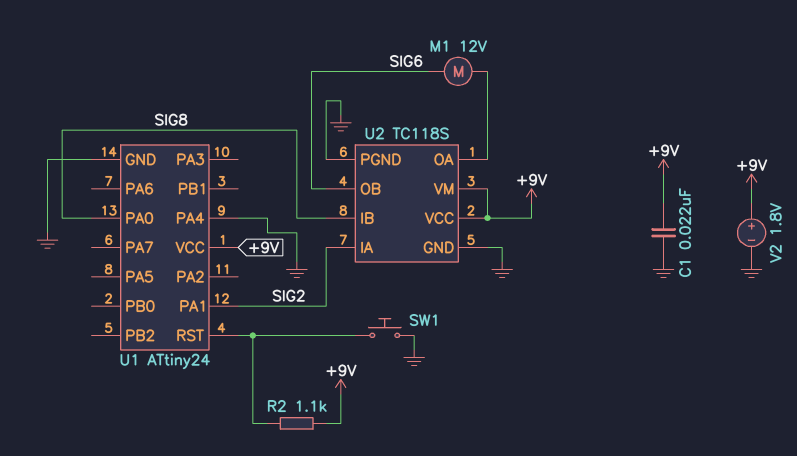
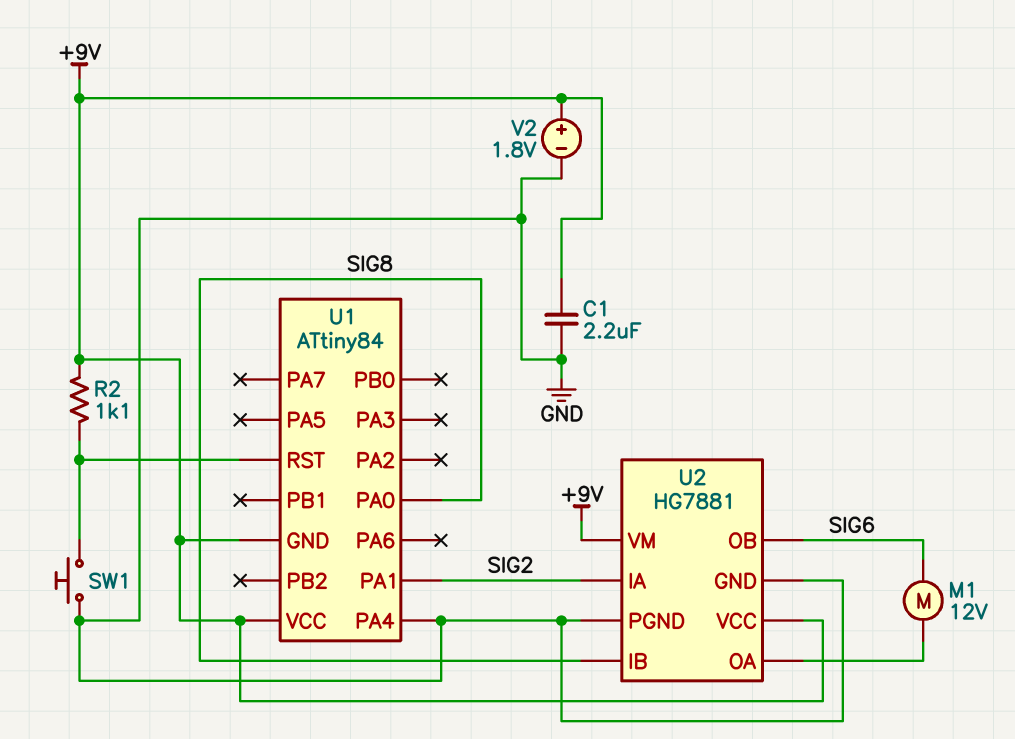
C1: 22nF (+9V, GND) -> 2.2uF (+9V, GND)
U1: ATtiny24 -> ATtiny84
U1 pin GND: GND -> +9V
U2: TC118S -> HG7881

